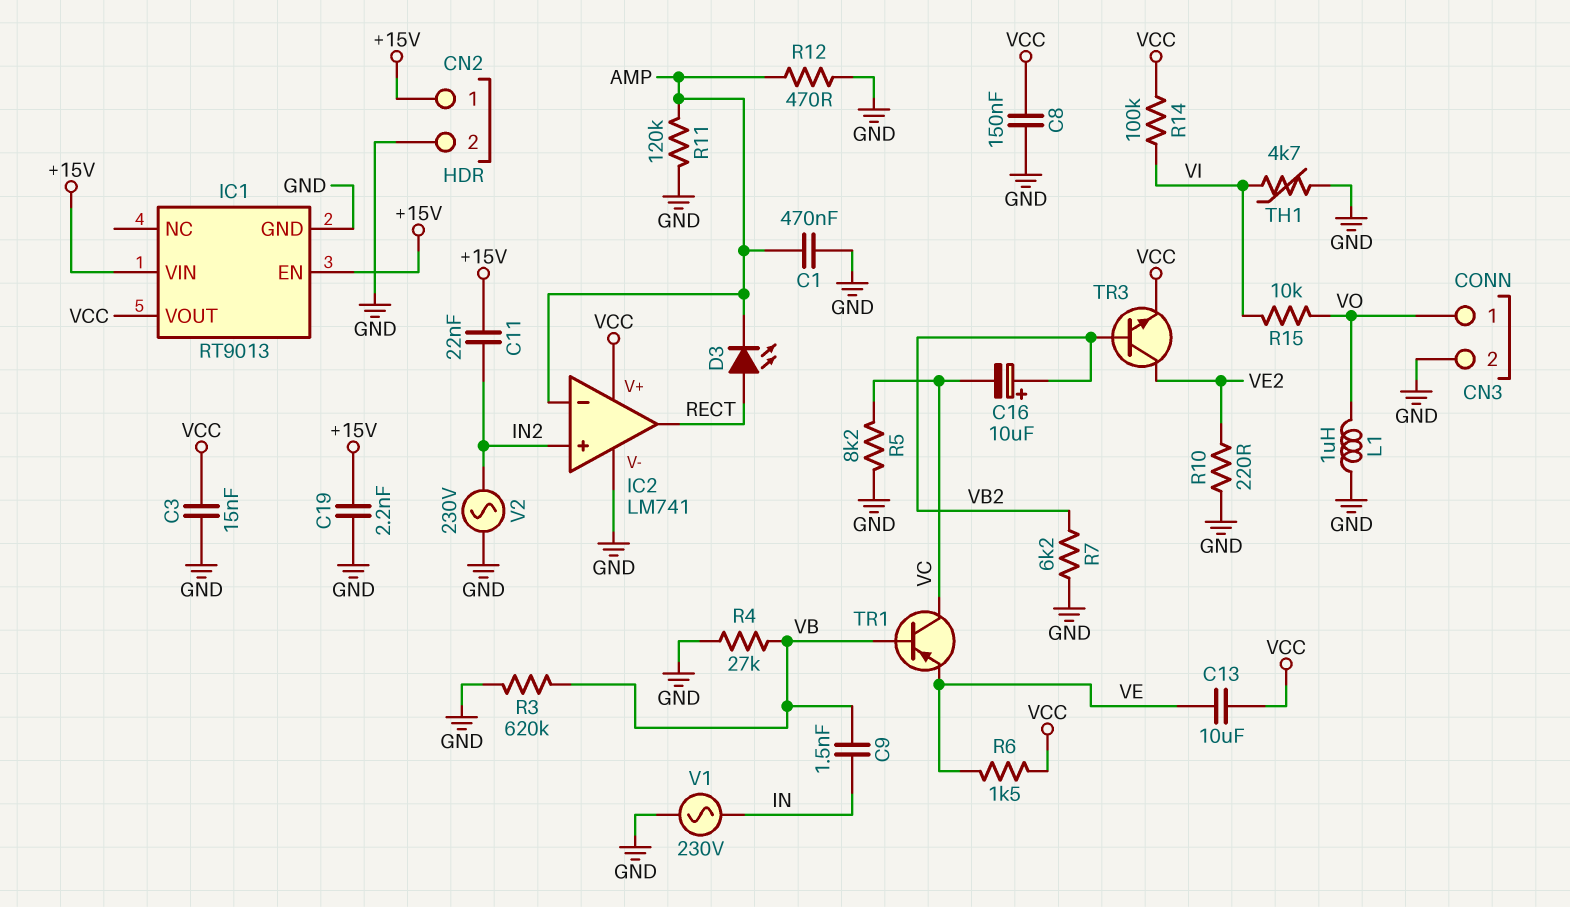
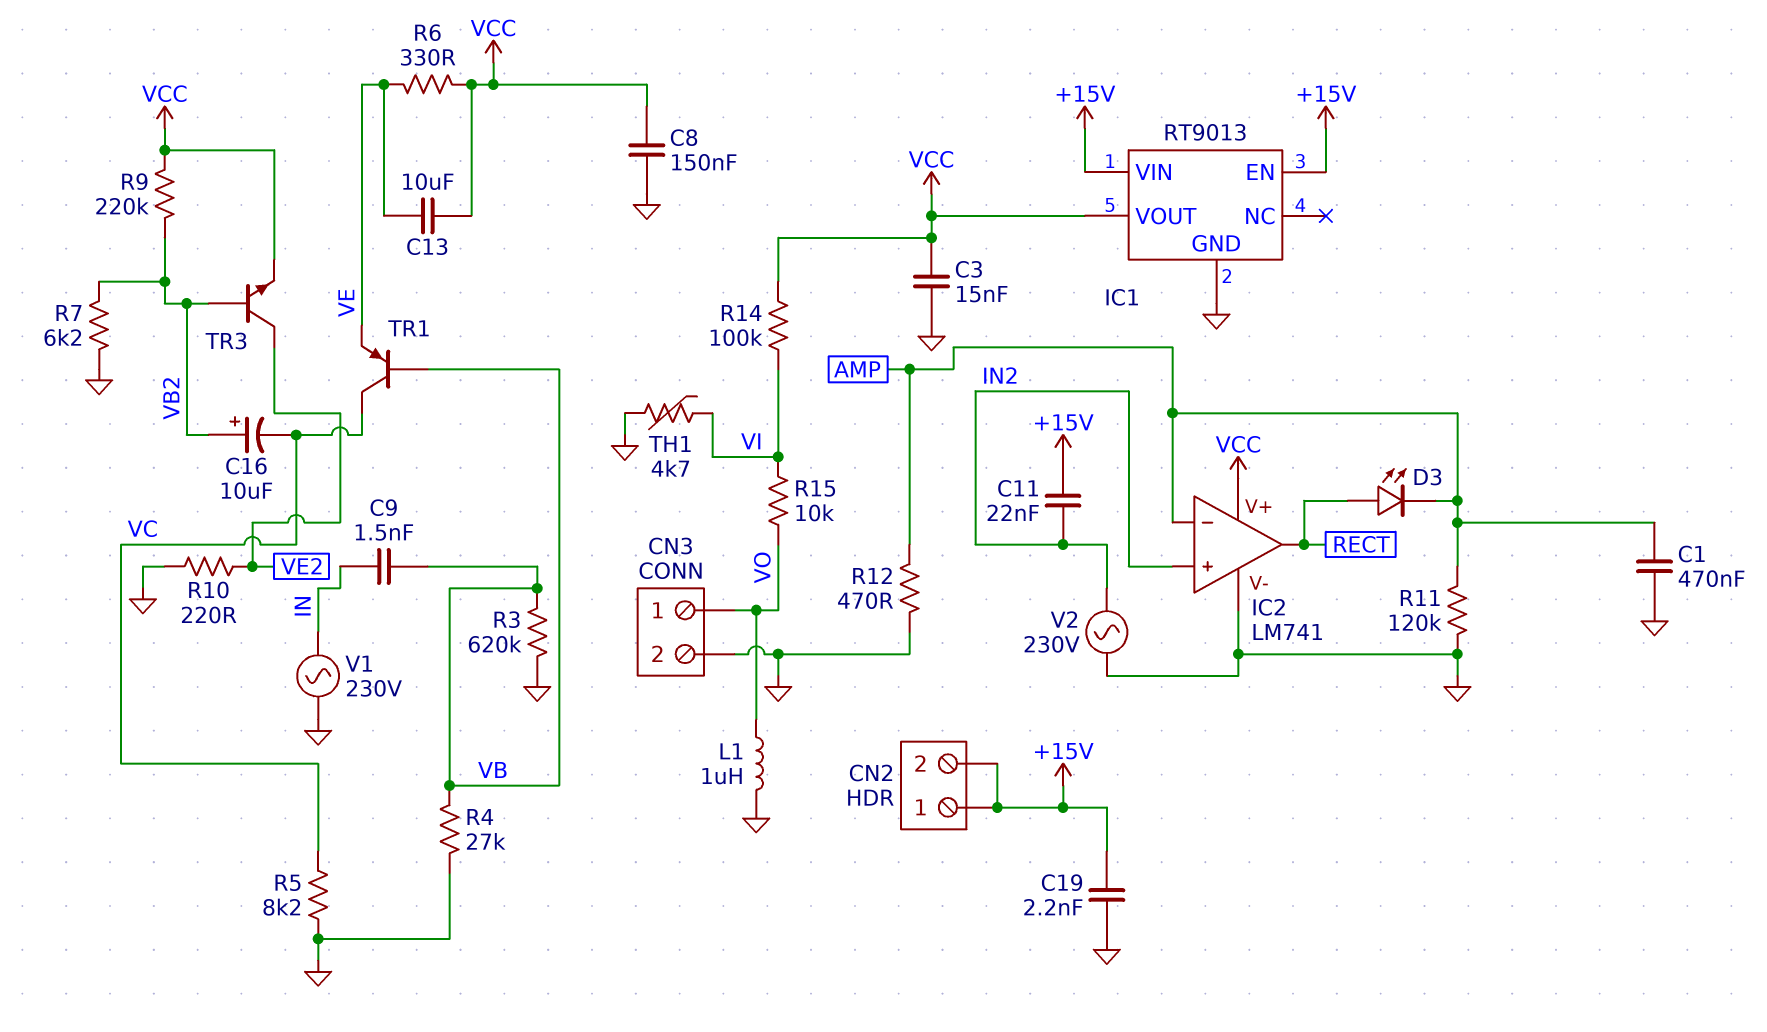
CN2 pin 2: GND -> +15V
R6: 1.5k (VCC, VE) -> 330 (VCC, VE)
R9: none -> 220k (VB2, VCC)

